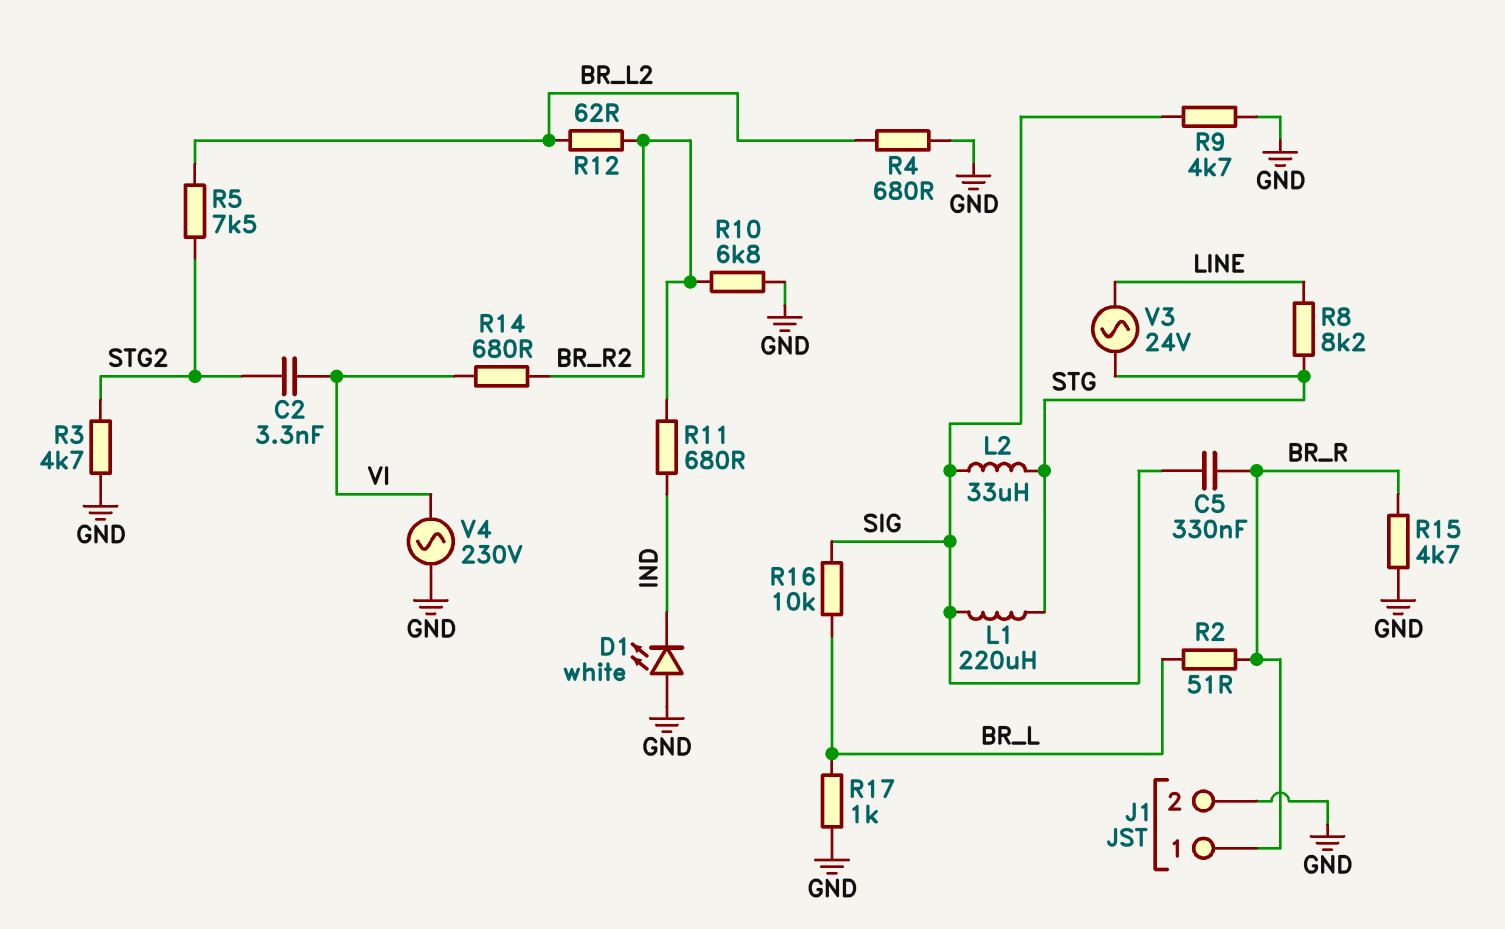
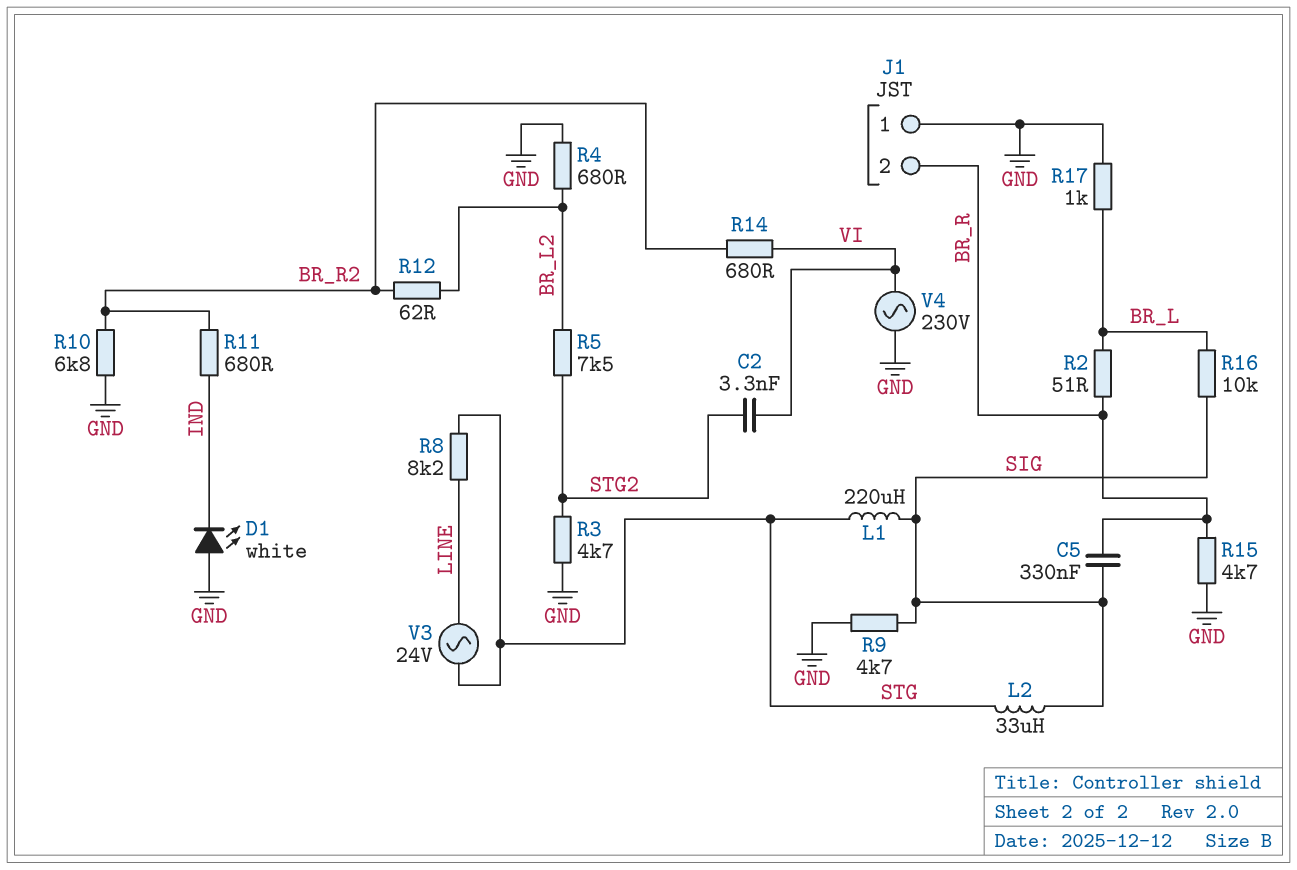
J1 pin 1: BR_R -> GND
J1 pin 2: GND -> BR_R

